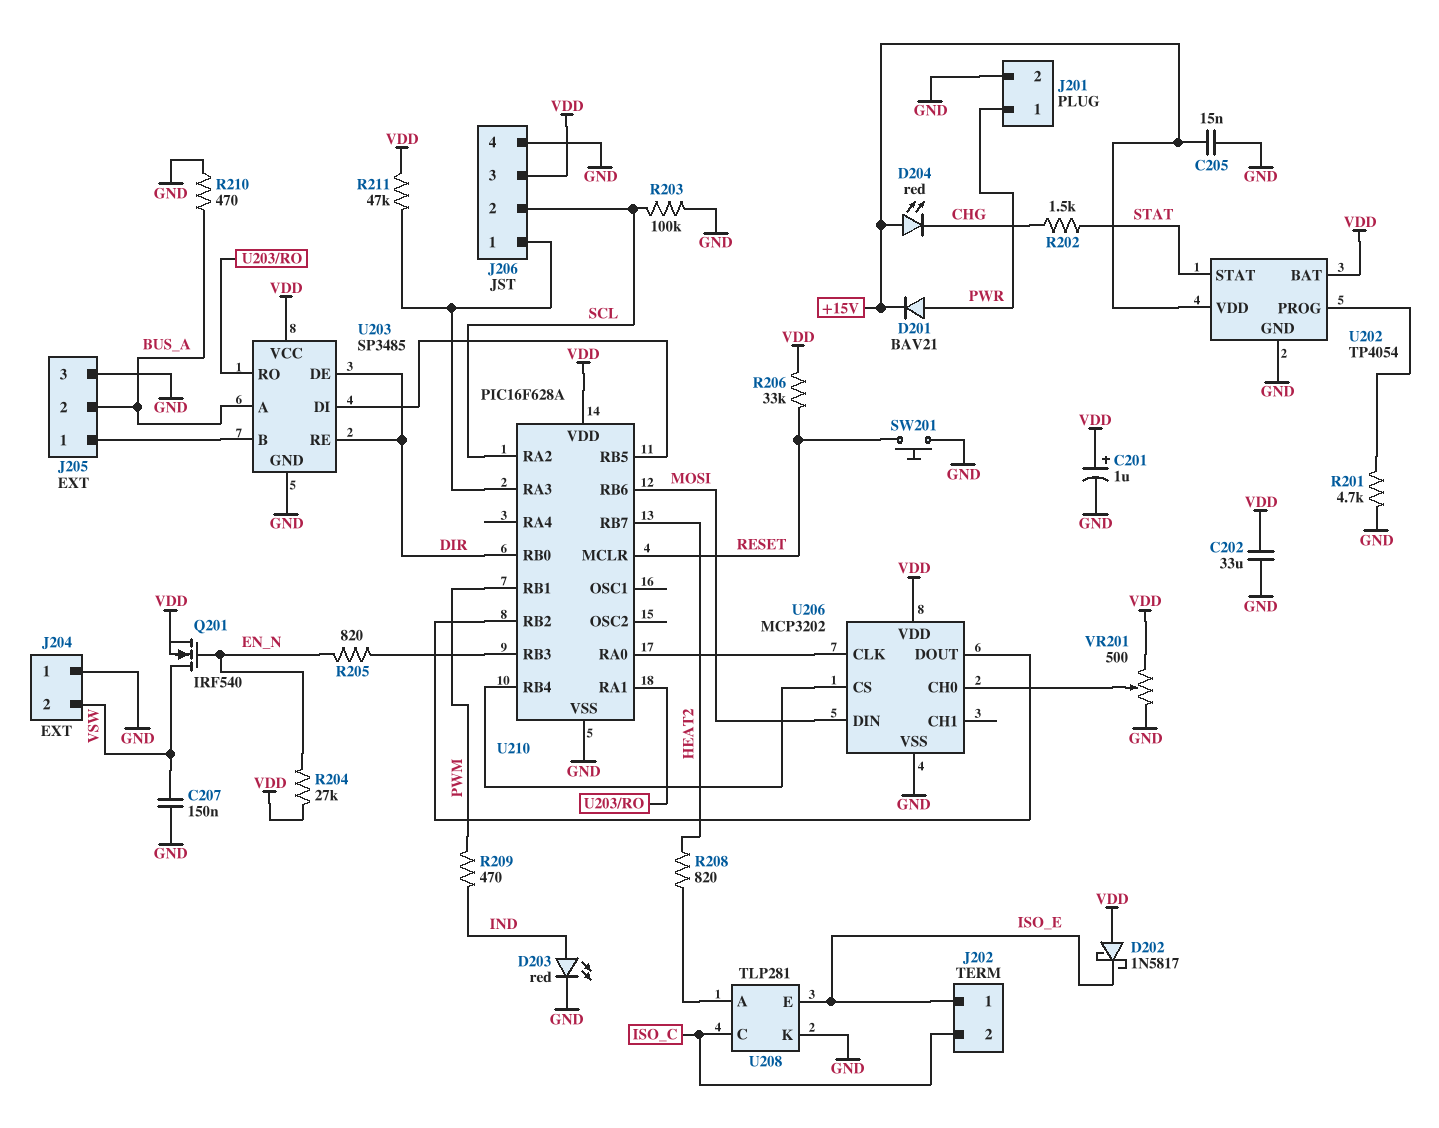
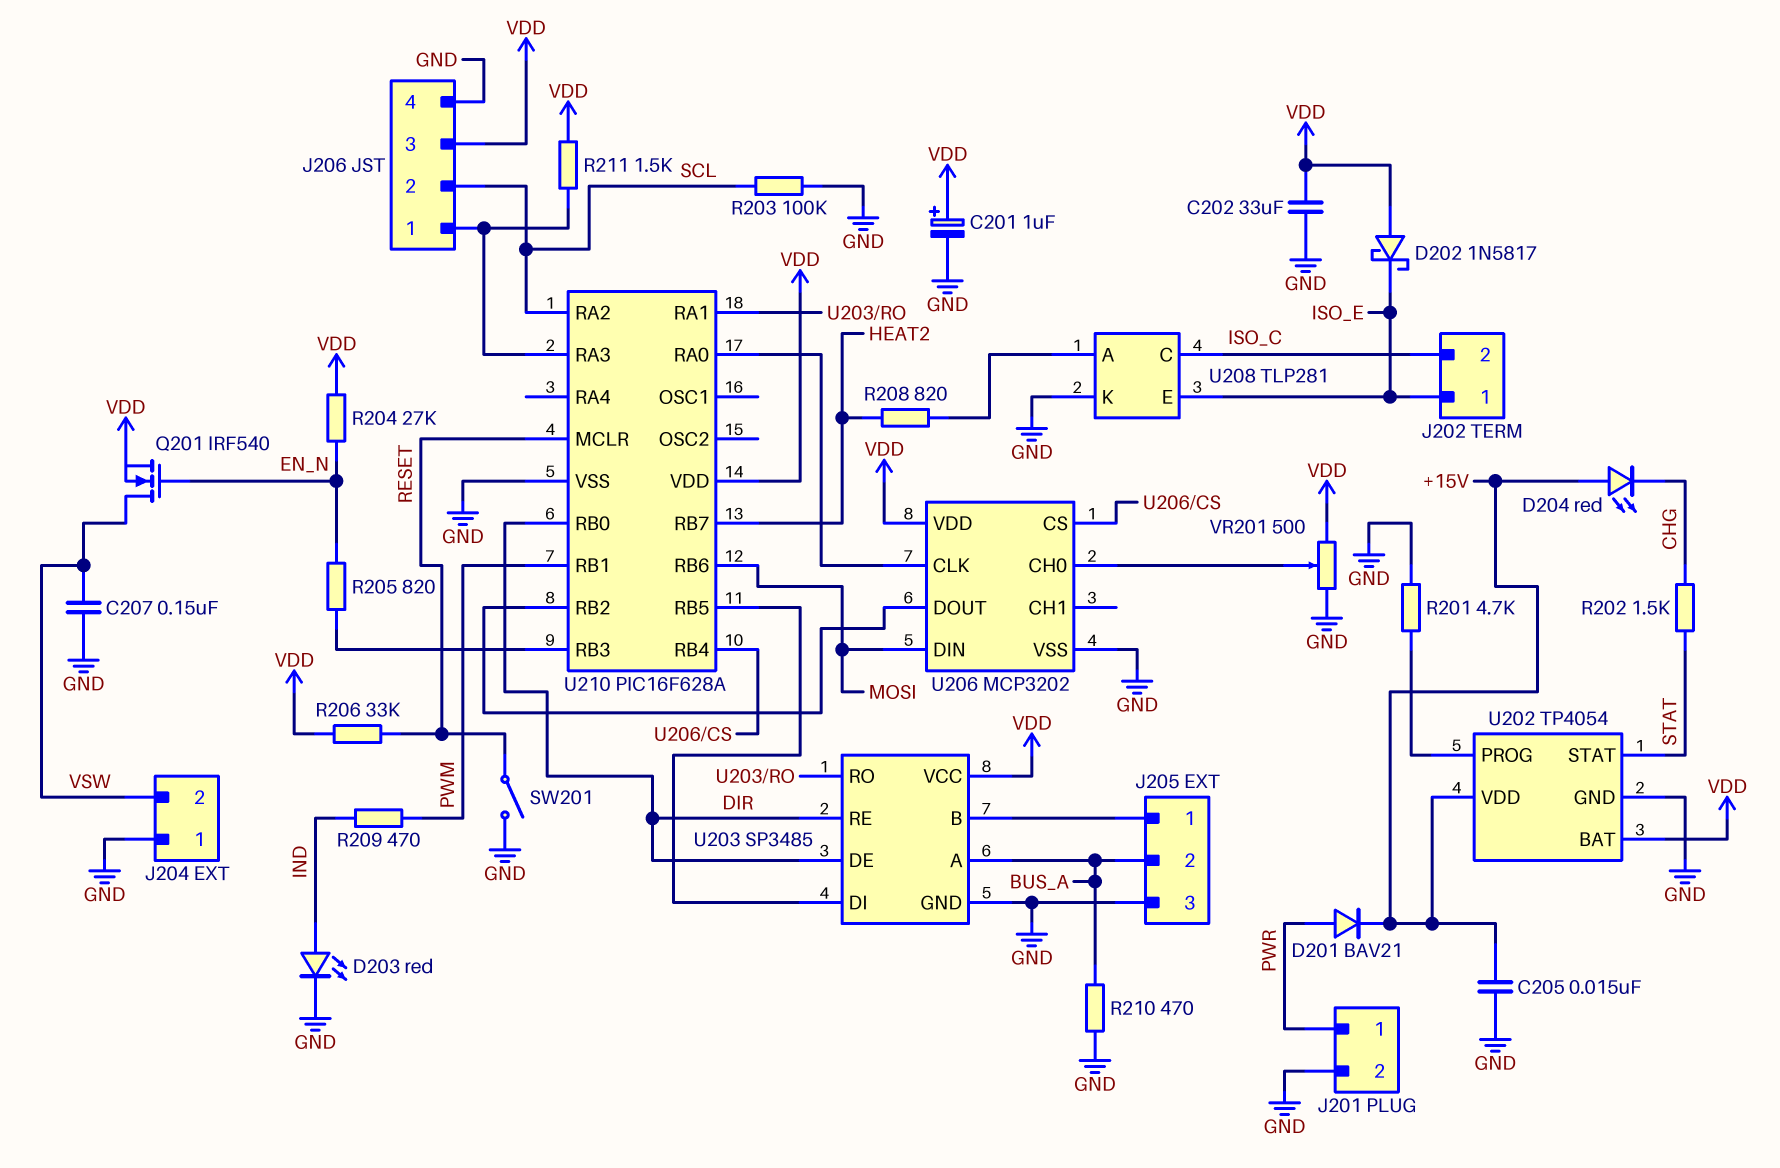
R211: 47k (J206/1, VDD) -> 1.5k (J206/1, VDD)
SW201: button (GND, RESET) -> switch (GND, RESET)

